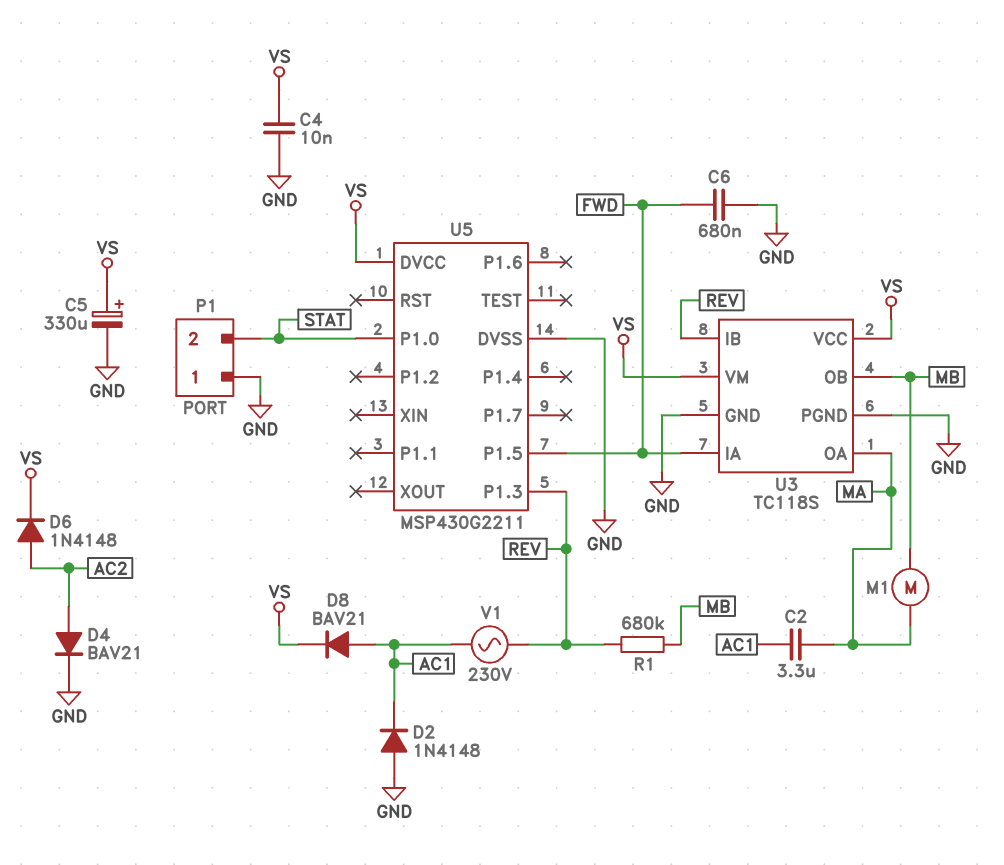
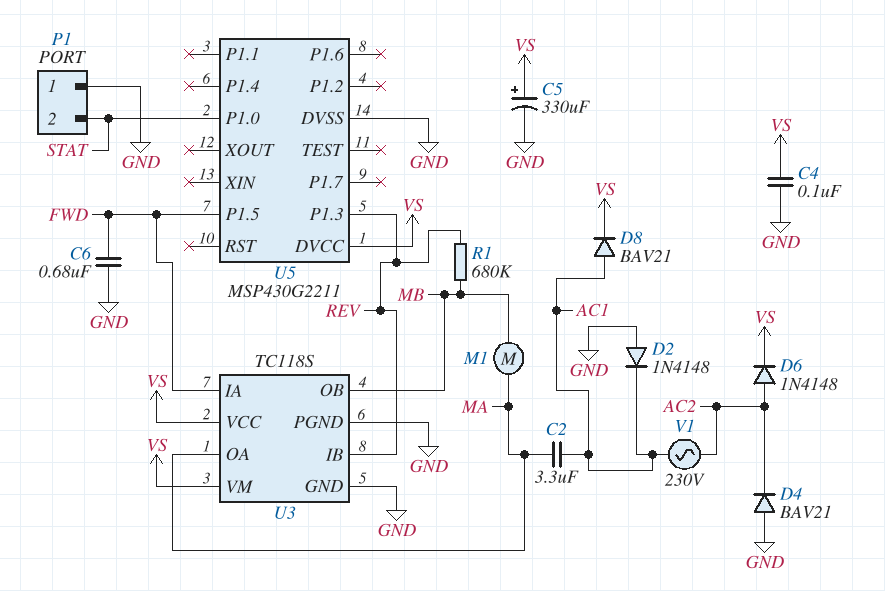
C4: 10nF (GND, VS) -> 100nF (GND, VS)
D4: diode BAV21 (A AC2, K GND) -> diode BAV21 (A GND, K AC2)
V1: AC 230V (AC1, REV) -> AC 230V (AC1, AC2)

